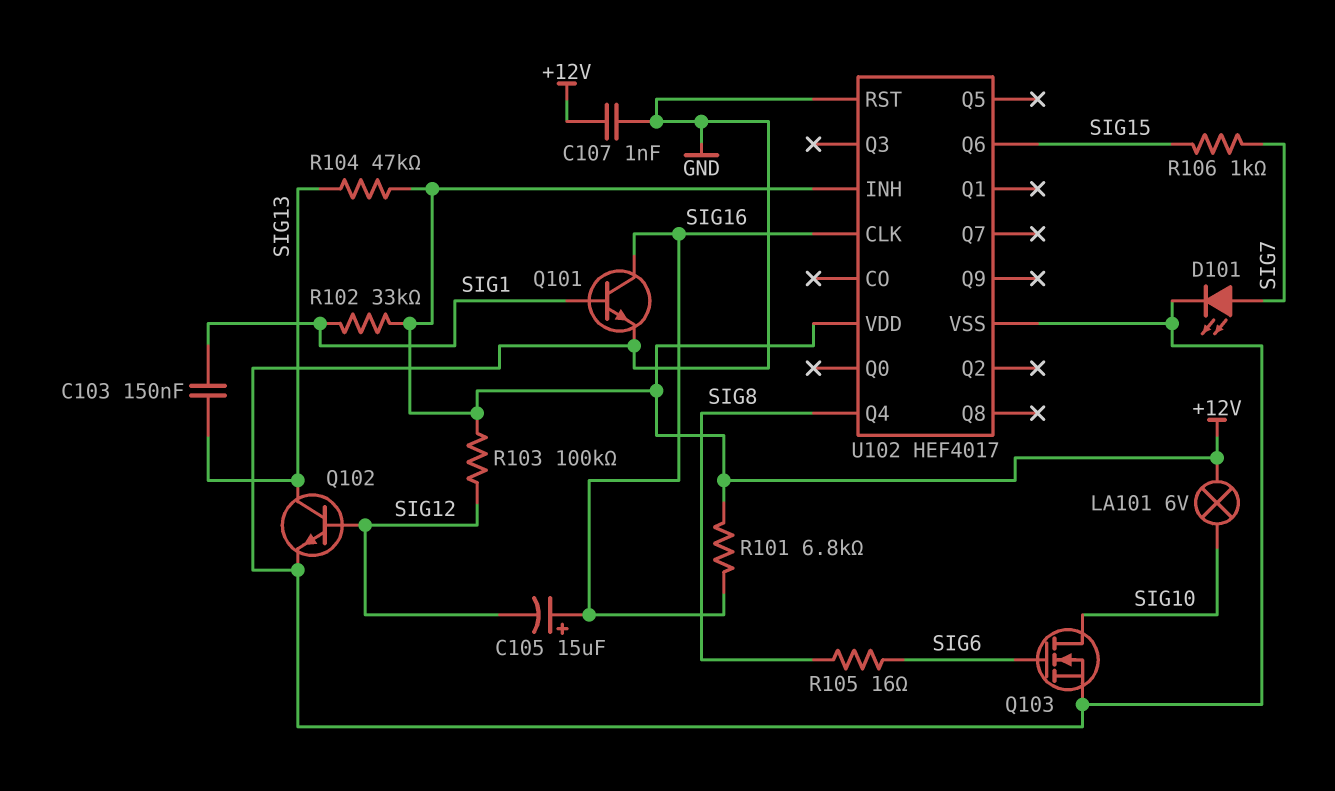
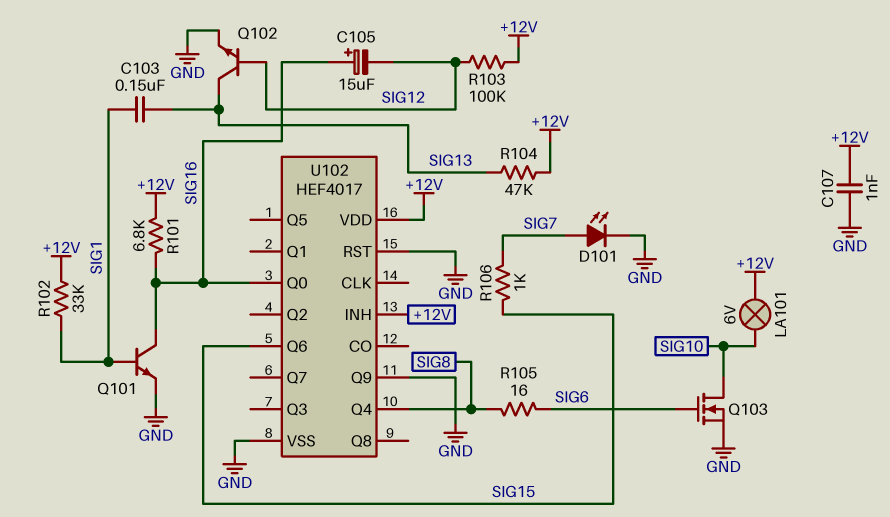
U102 pin CLK: SIG16 -> none
U102 pin Q0: none -> SIG16
U102 pin Q9: none -> GND

